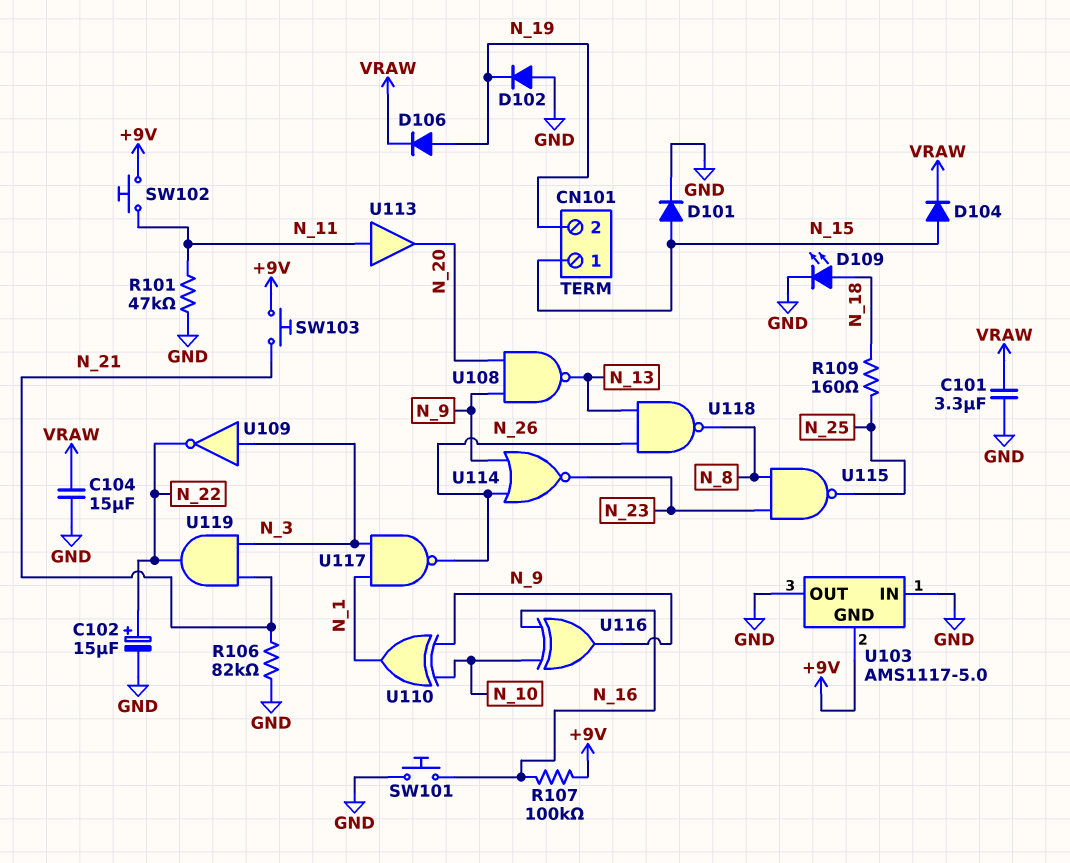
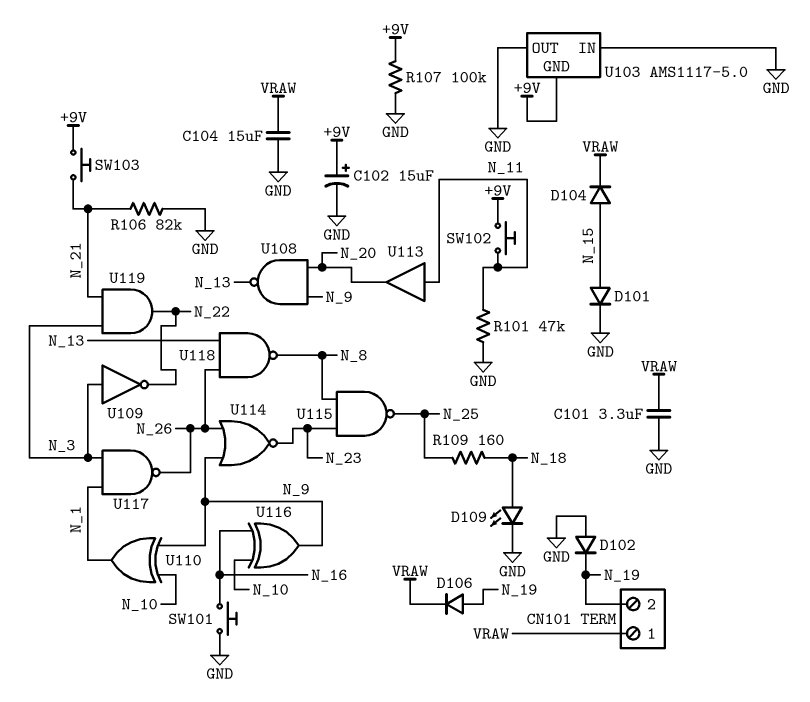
C102: 15uF (plus N_22, minus GND) -> 15uF (plus +9V, minus GND)
CN101 pin 1: N_15 -> VRAW
R107: 100k (+9V, N_16) -> 100k (+9V, GND)

